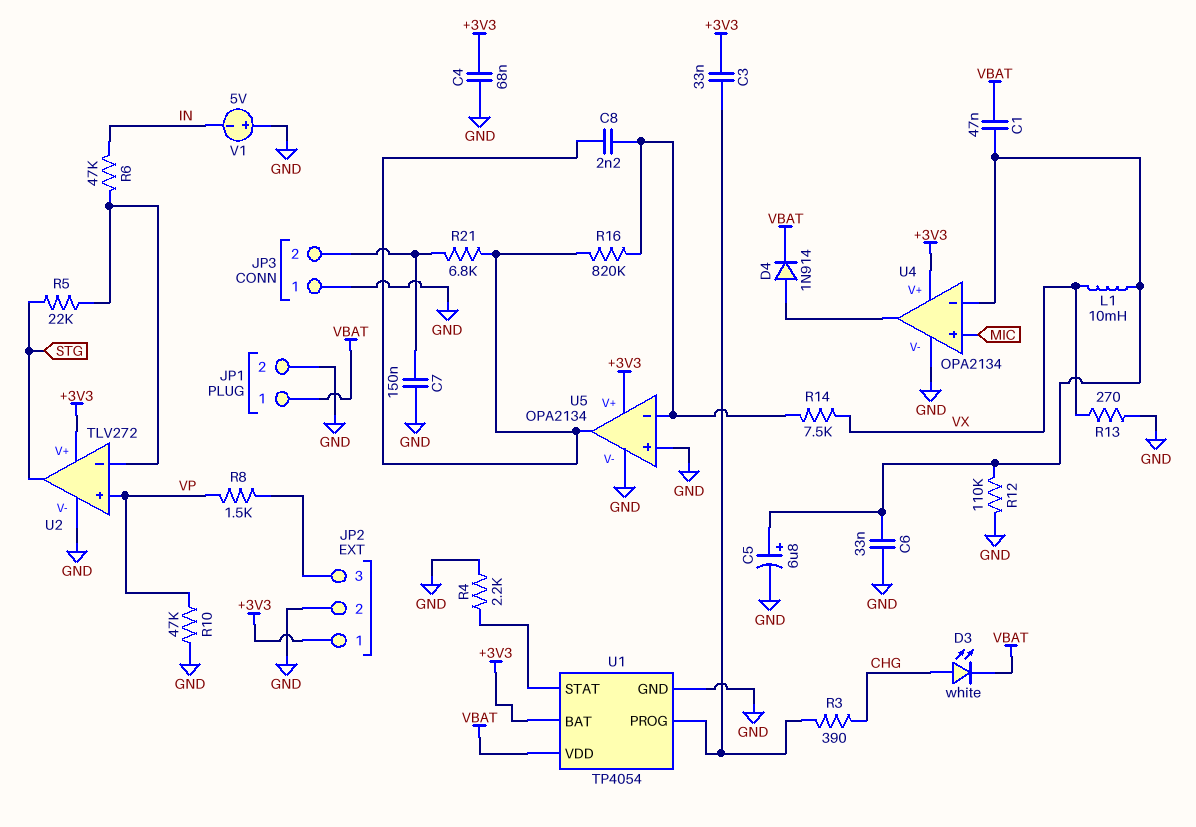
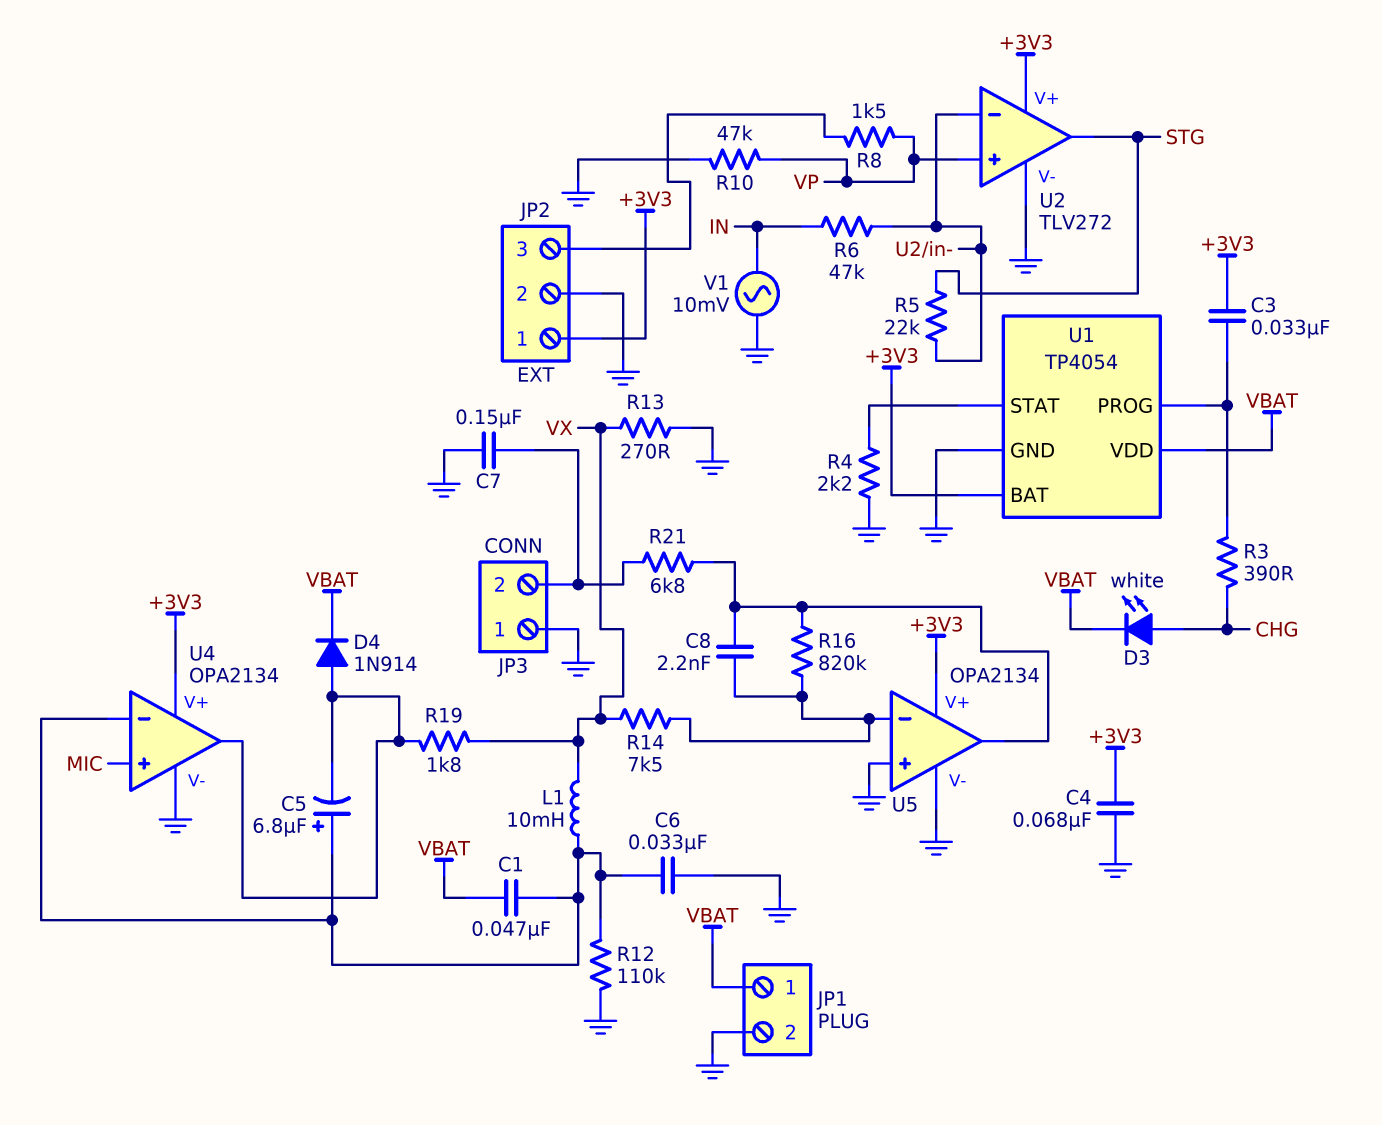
C5: 6.8uF (plus U4/in-, minus GND) -> 6.8uF (plus U4/in-, minus U4/out)
R19: none -> 1.8k (U4/out, VX)
V1: 5V (plus GND, minus IN) -> AC 10mV (GND, IN)

